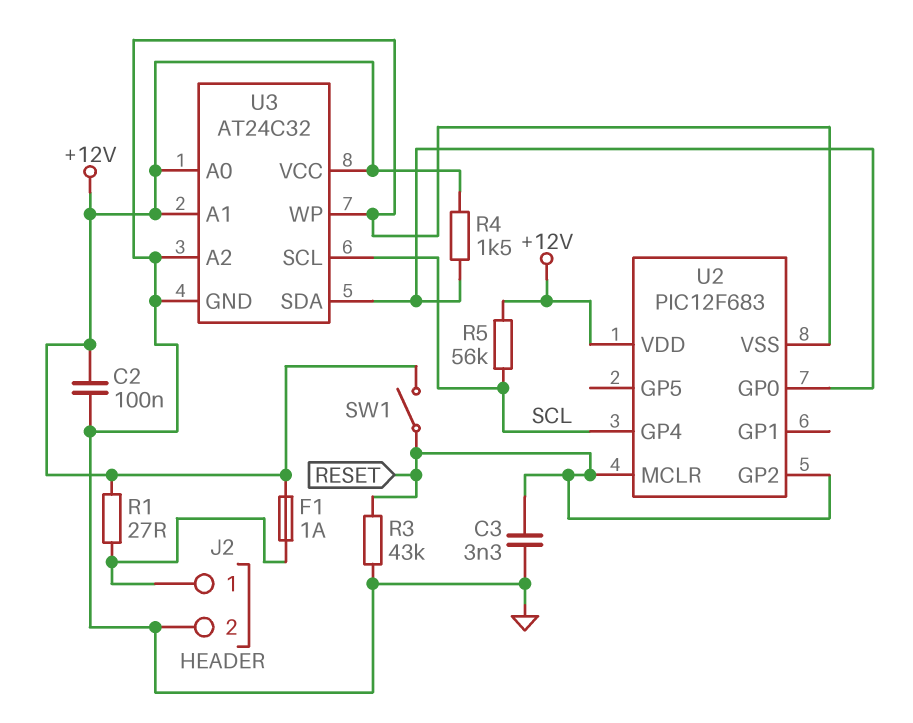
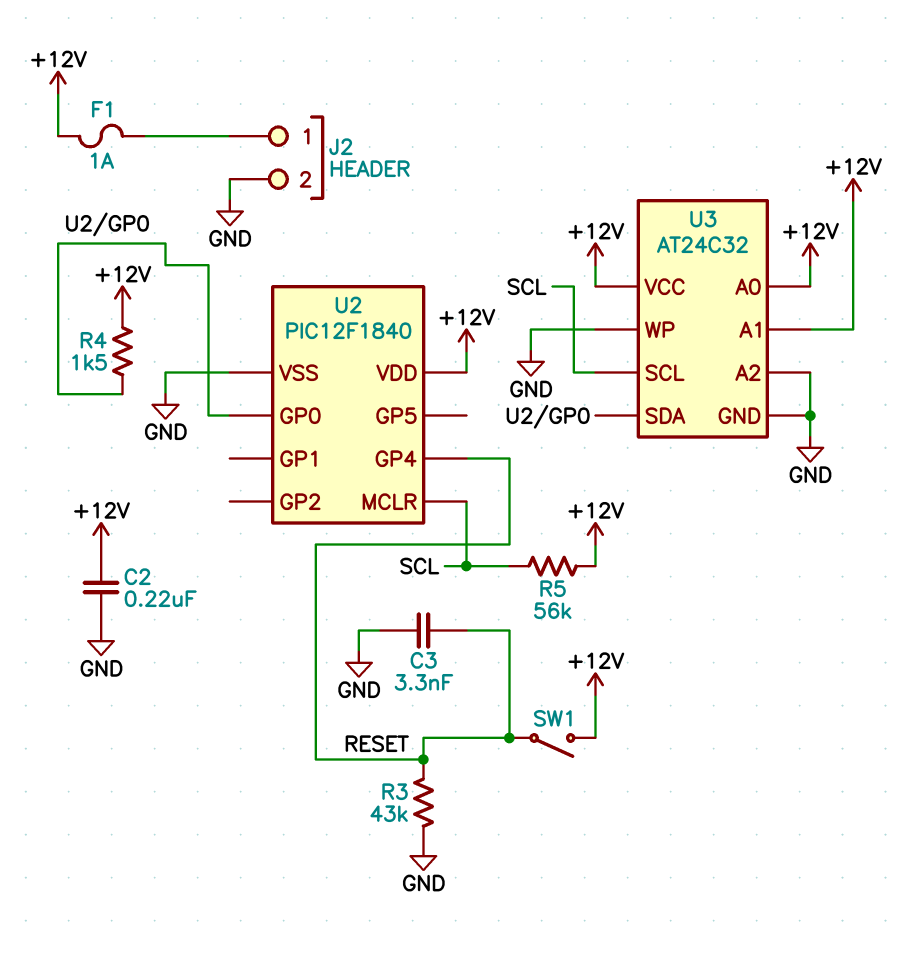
C2: 100nF (+12V, GND) -> 220nF (+12V, GND)
R1: 27 (+12V, J2/1) -> none
U2: PIC12F683 -> PIC12F1840
U2 pin GP2: RESET -> none
U2 pin GP4: SCL -> RESET
U2 pin MCLR: RESET -> SCL

